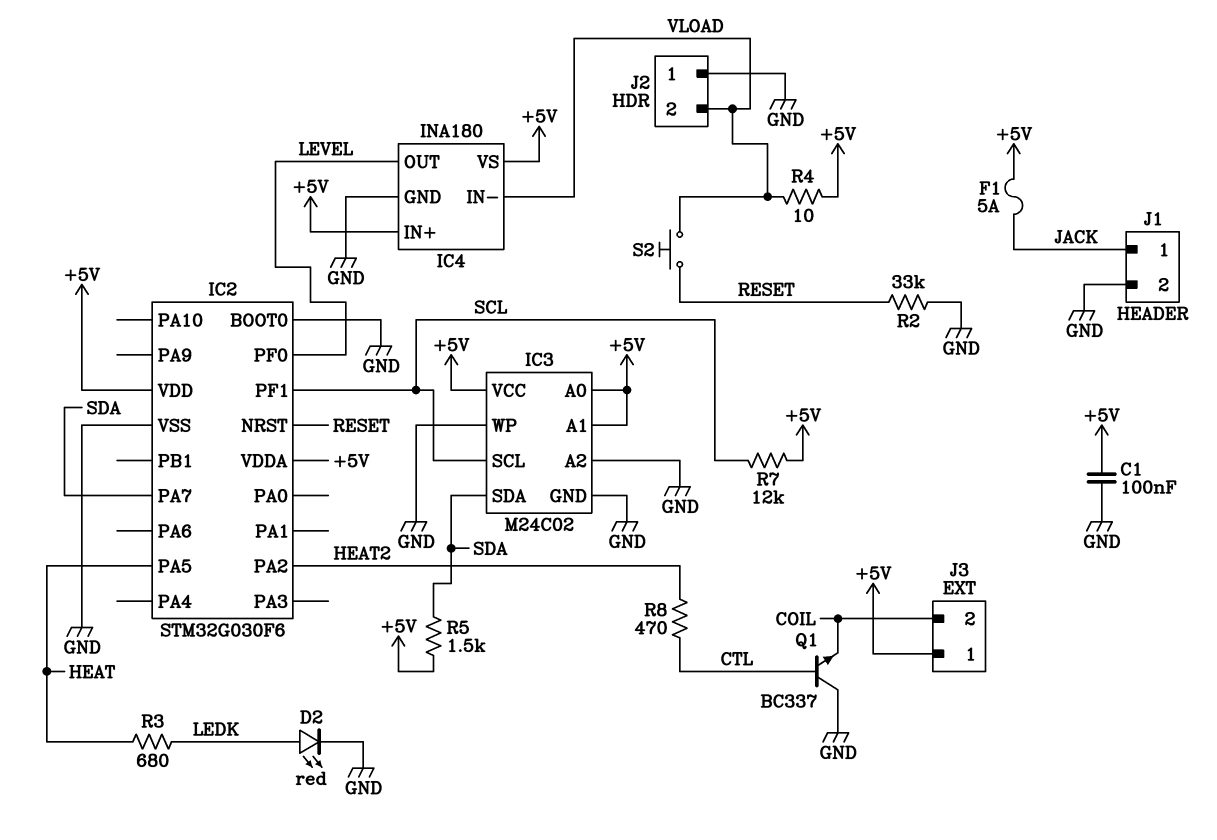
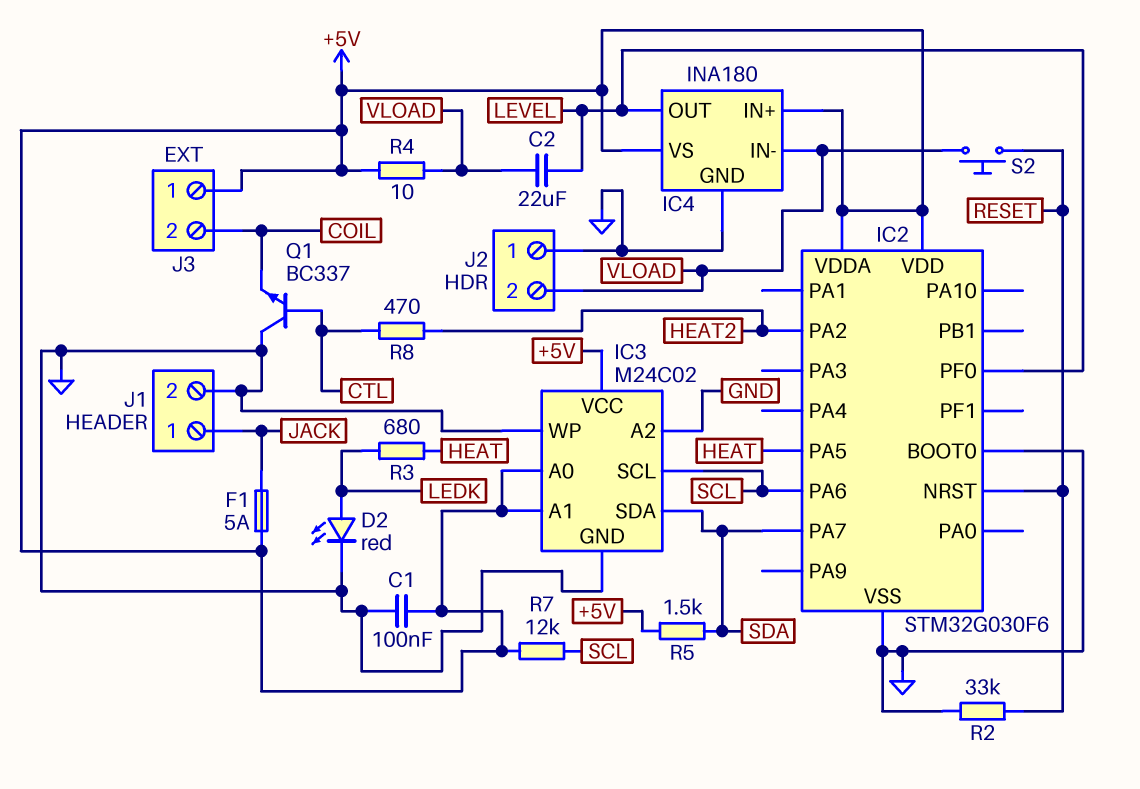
C2: none -> 22uF (LEVEL, VLOAD)
IC2 pin PA6: none -> SCL
IC2 pin PF1: SCL -> none

